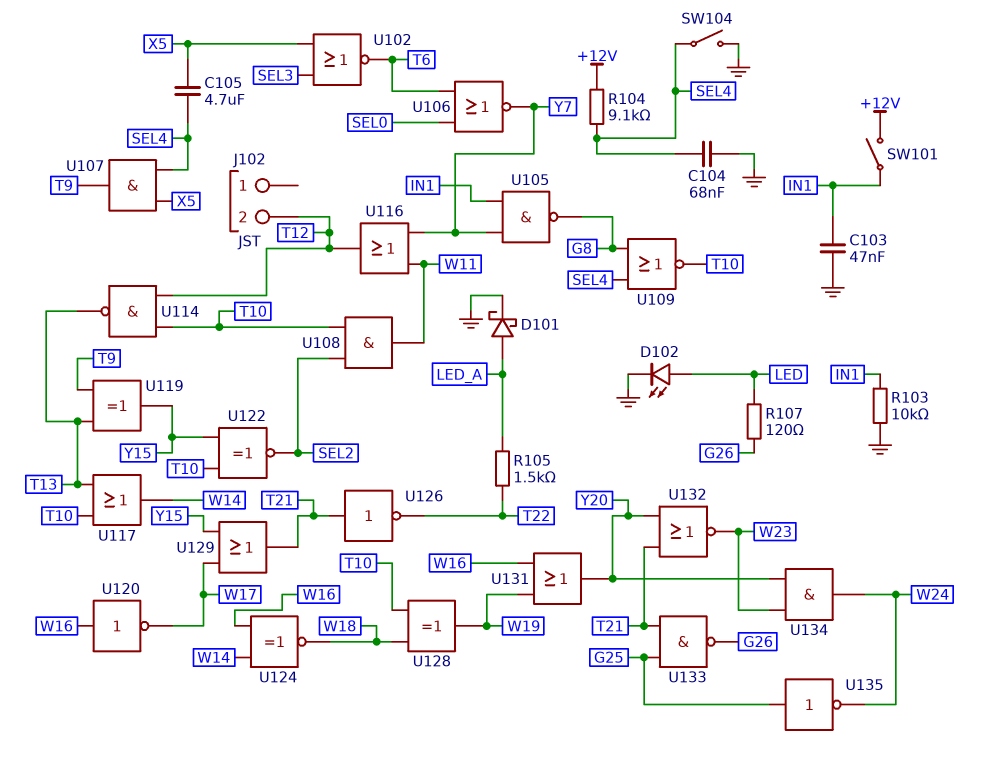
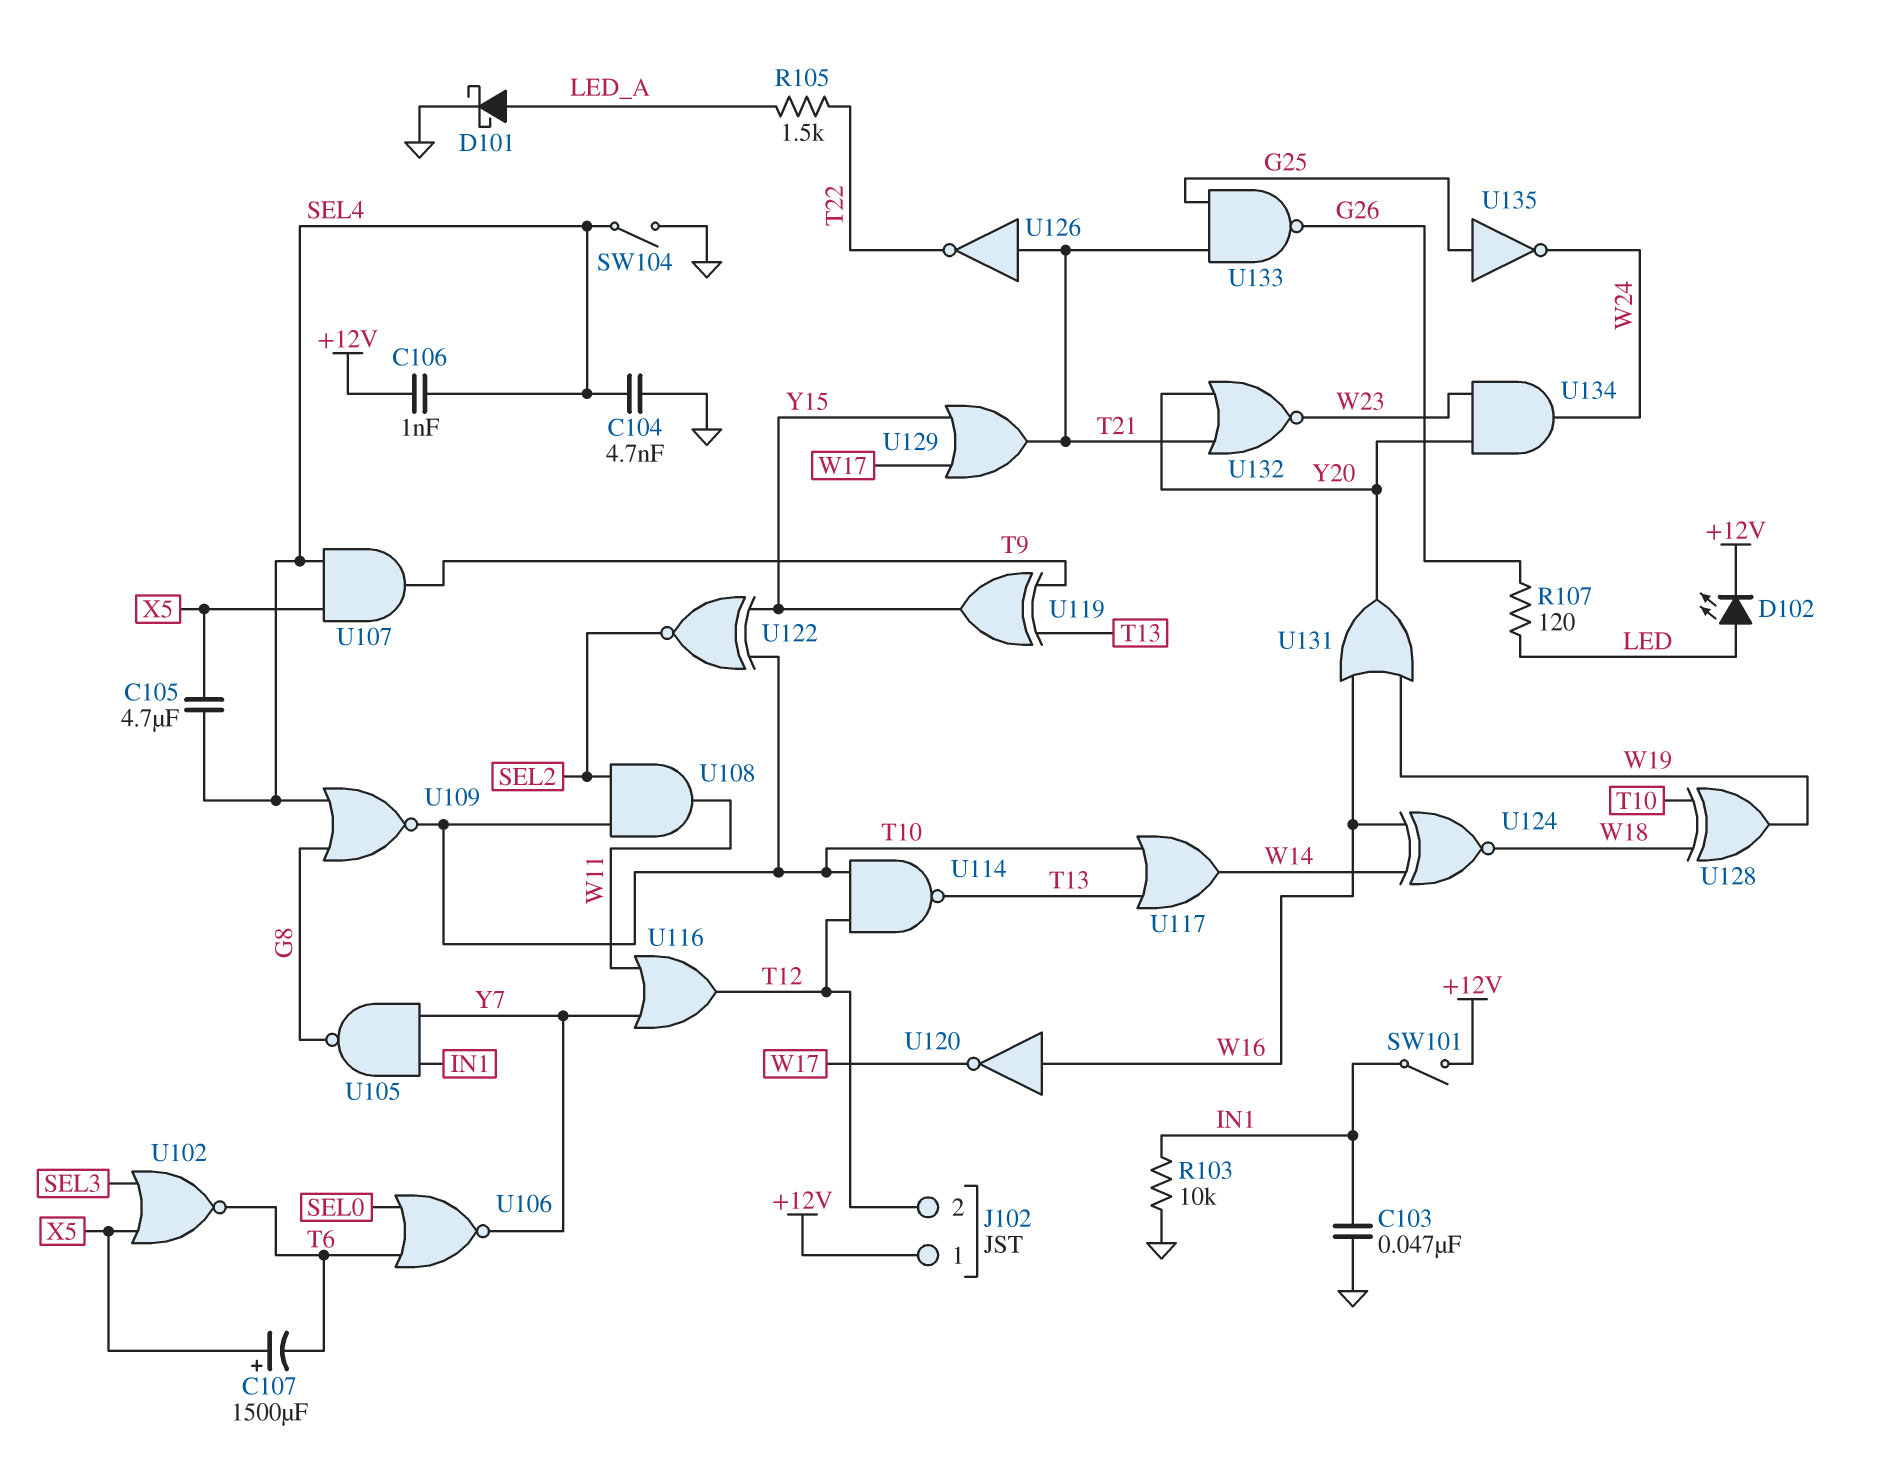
C104: 68nF (GND, SEL4) -> 4.7nF (GND, SEL4)
C106: none -> 1nF (+12V, SEL4)
C107: none -> 1500uF (plus X5, minus T6)
D102: LED (A LED, K GND) -> LED (A LED, K +12V)
J102 pin 1: none -> +12V
R104: 9.1k (+12V, SEL4) -> none

